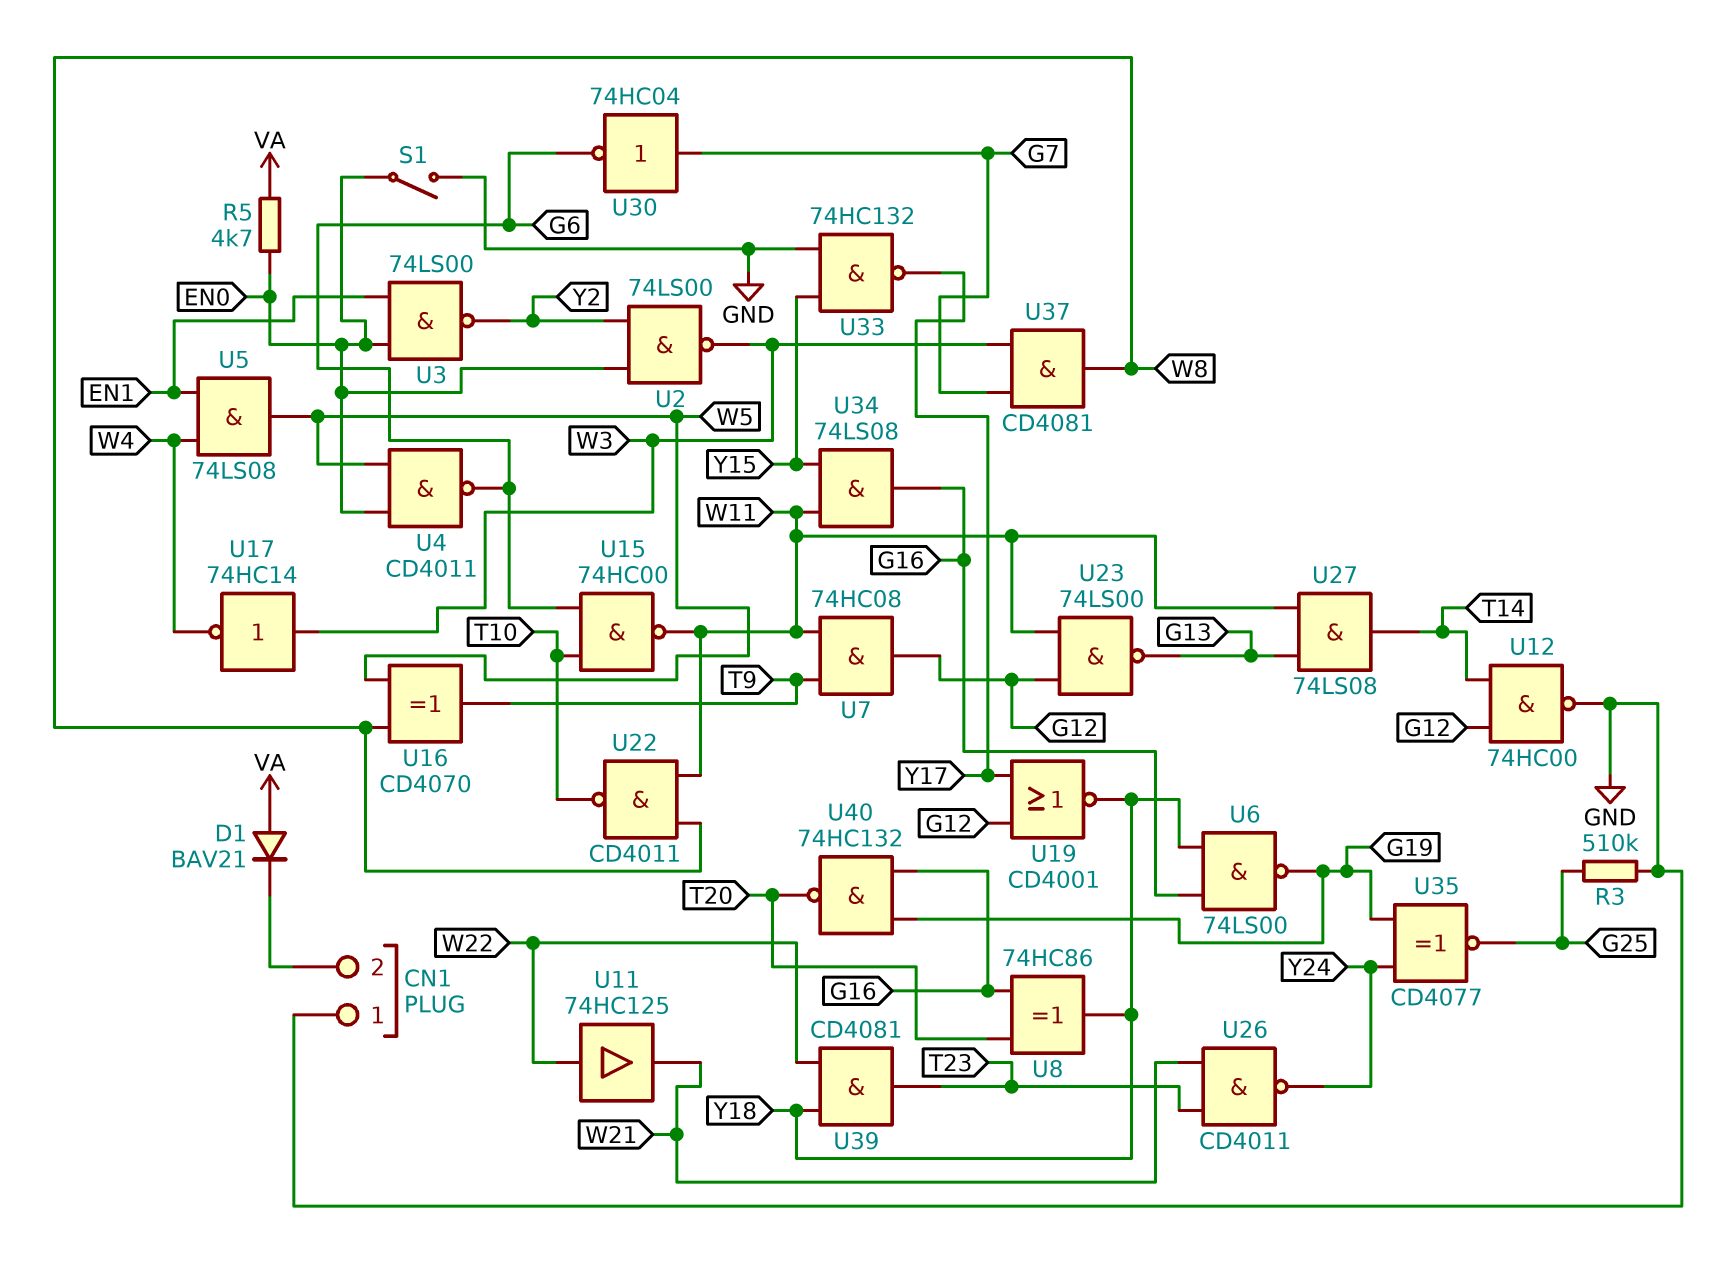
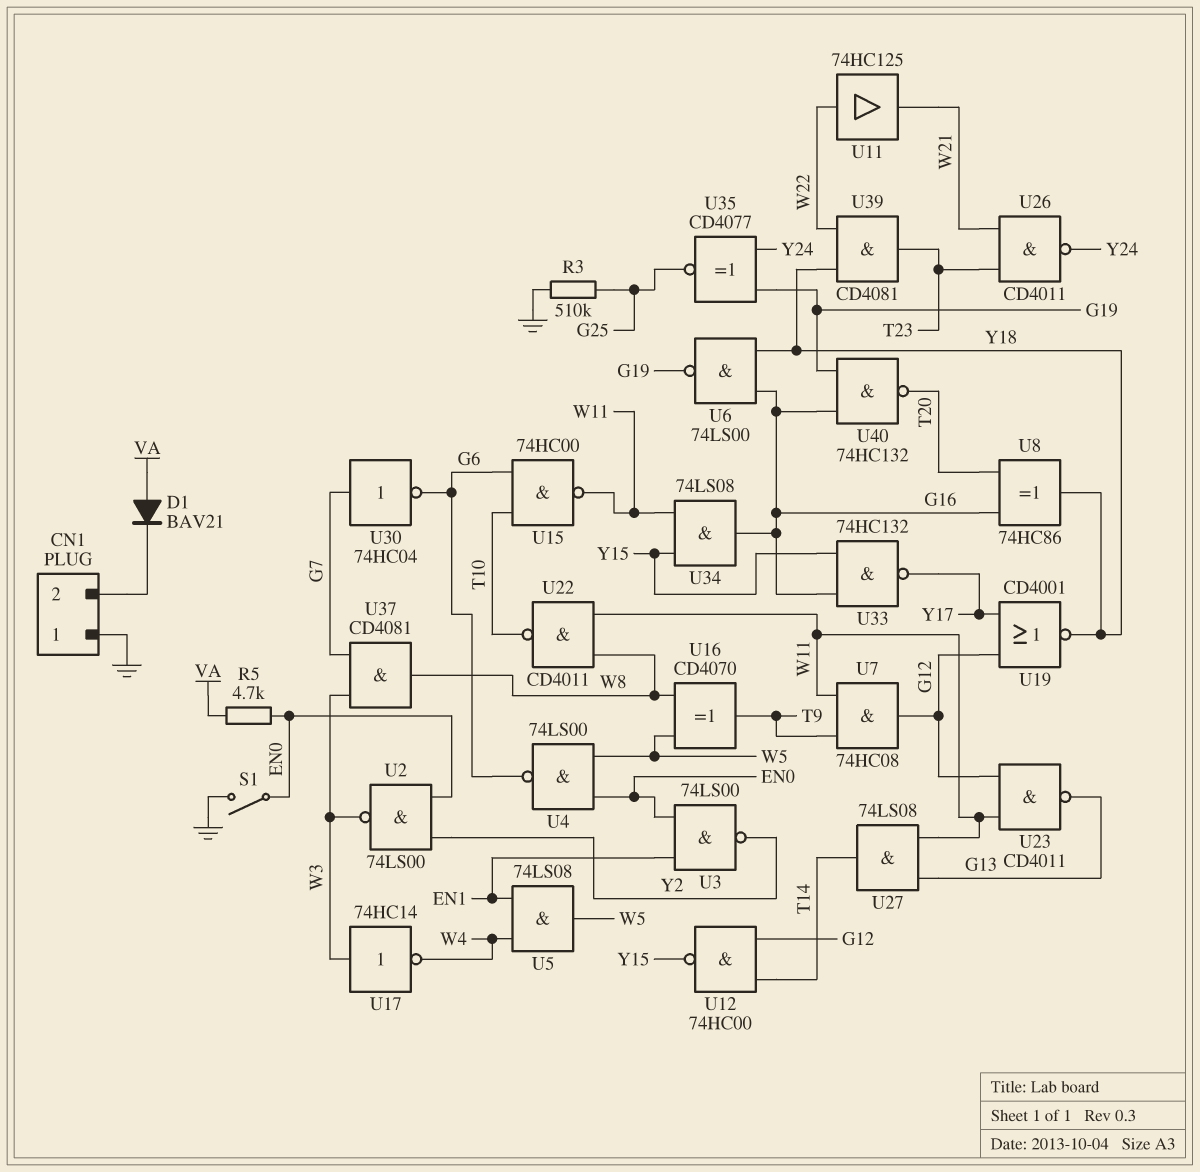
U4: NAND CD4011 (in EN0, in W5, out G6) -> NAND 74LS00 (in EN0, in W5, out G6)
U12: NAND 74HC00 (in G12, in T14, out GND) -> NAND 74HC00 (in G12, in T14, out Y15)
U23: NAND 74LS00 (in G12, in W11, out G13) -> NAND CD4011 (in G12, in W11, out G13)
U33: NAND 74HC132 (in GND, in Y15, out Y17) -> NAND 74HC132 (in G16, in Y15, out Y17)

